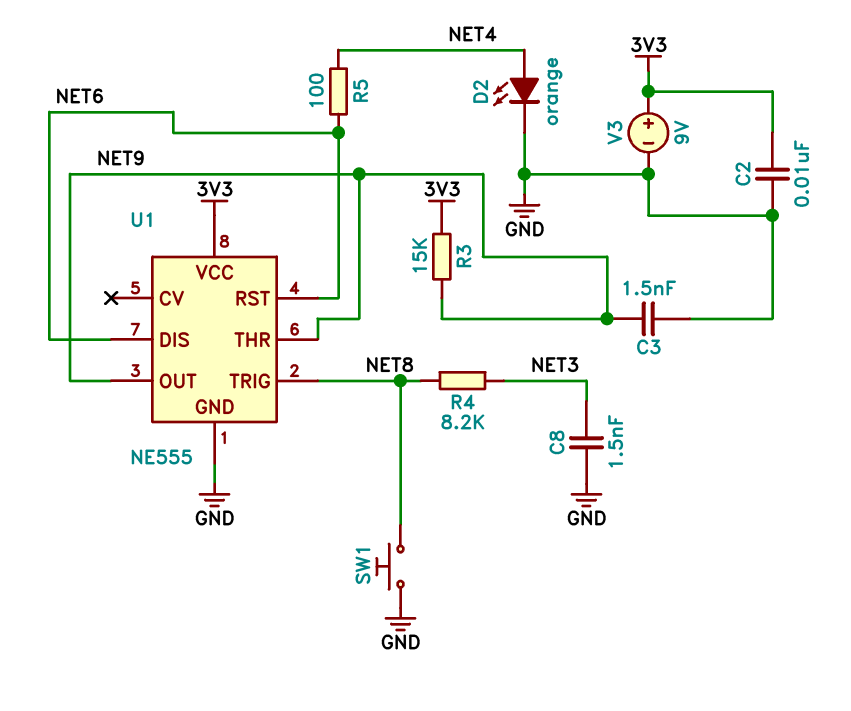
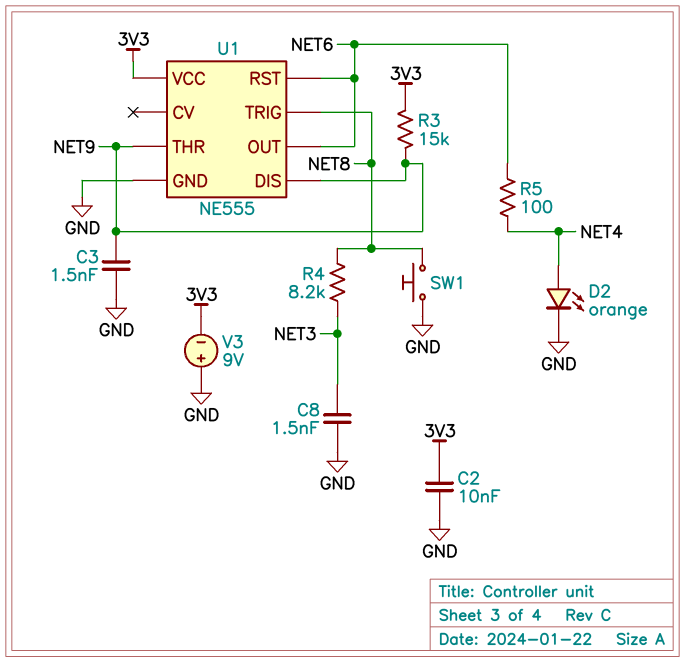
U1 pin DIS: NET6 -> NET9
U1 pin OUT: NET9 -> NET6
V3: 9V (plus 3V3, minus GND) -> 9V (plus GND, minus 3V3)

